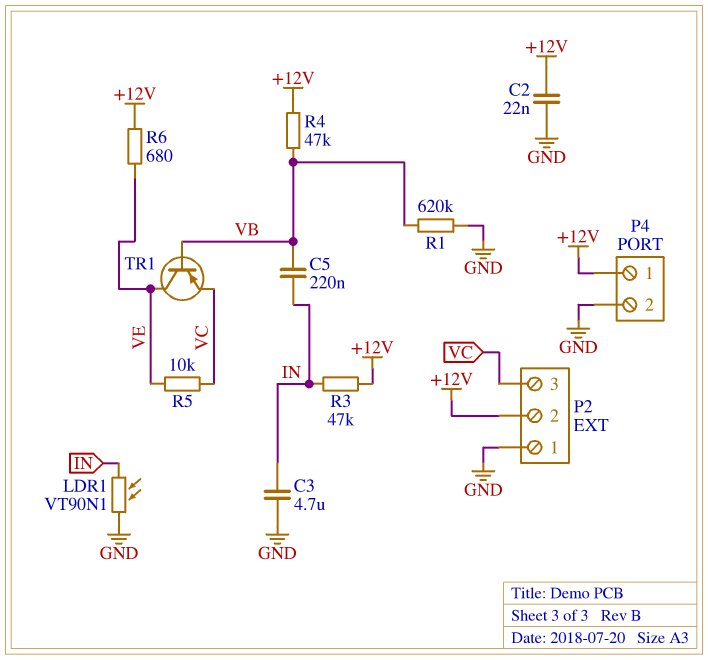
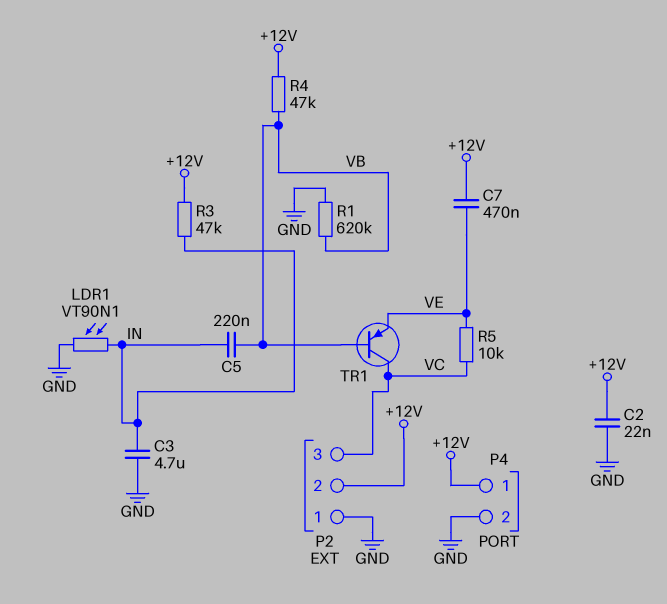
C7: none -> 470nF (+12V, VE)
R6: 680 (+12V, VE) -> none
TR1: PNP (B VB, C VE, E VC) -> PNP (B VB, C VC, E VE)

